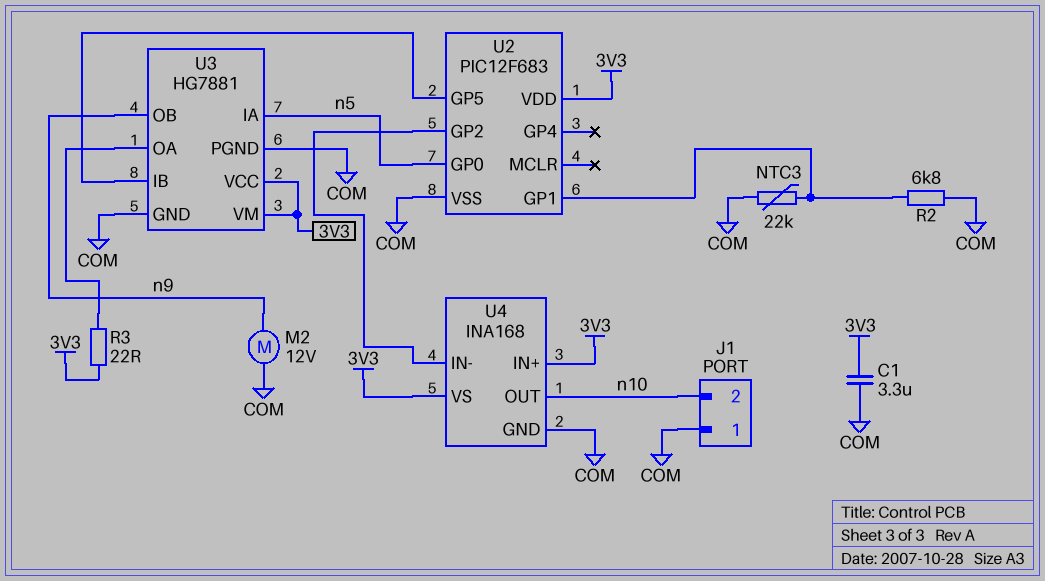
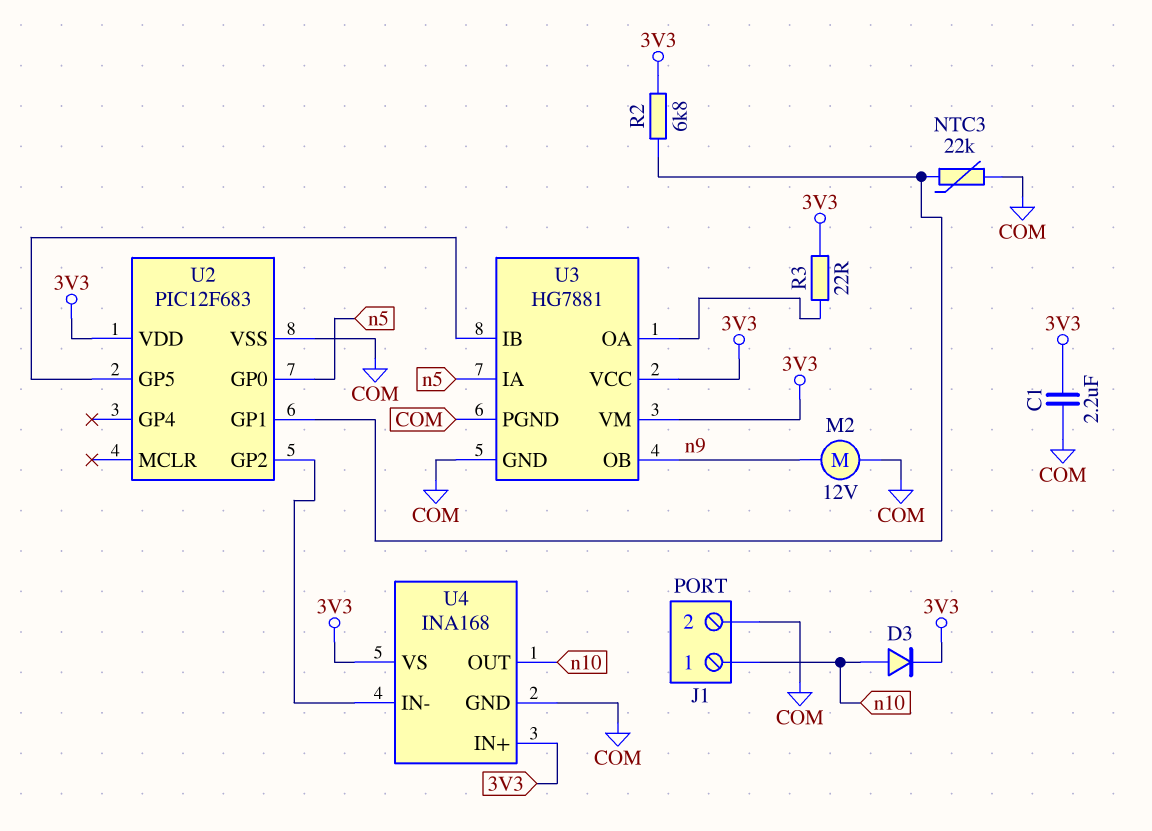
C1: 3.3uF (3V3, COM) -> 2.2uF (3V3, COM)
D3: none -> diode (A n10, K 3V3)
J1 pin 1: COM -> n10
J1 pin 2: n10 -> COM
R2: 6.8k (COM, U2/GP1) -> 6.8k (3V3, U2/GP1)

